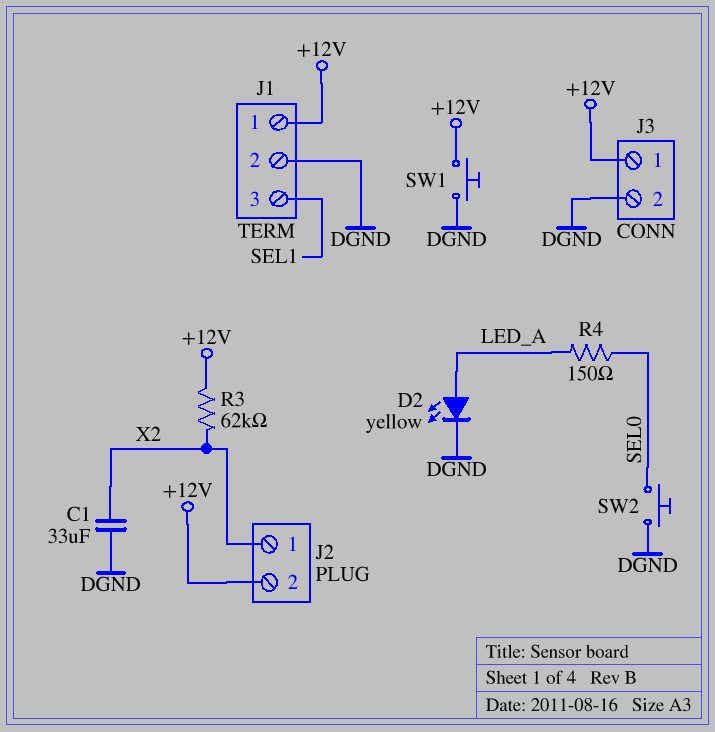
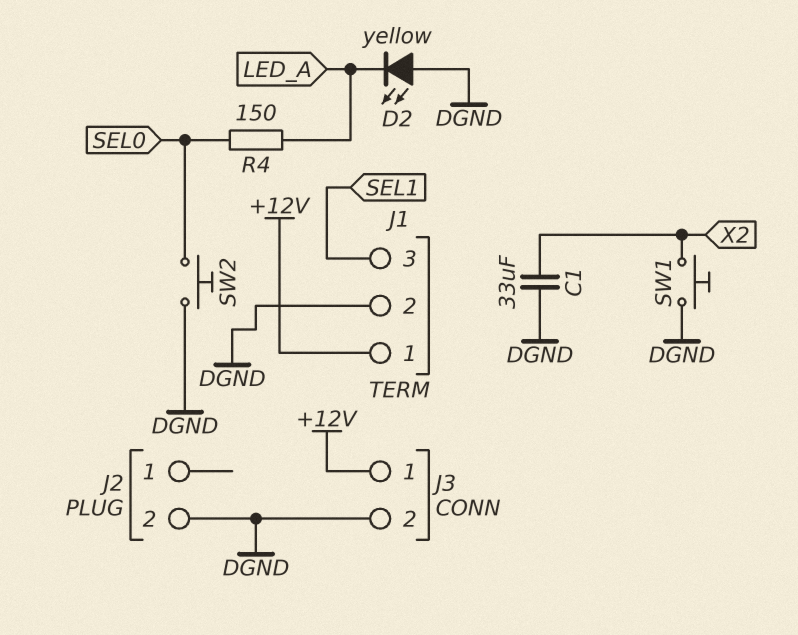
D2: LED yellow (A LED_A, K DGND) -> LED yellow (A DGND, K LED_A)
J2 pin 1: X2 -> none
J2 pin 2: +12V -> DGND
R3: 62k (+12V, X2) -> none
SW1: button (+12V, DGND) -> button (DGND, X2)

